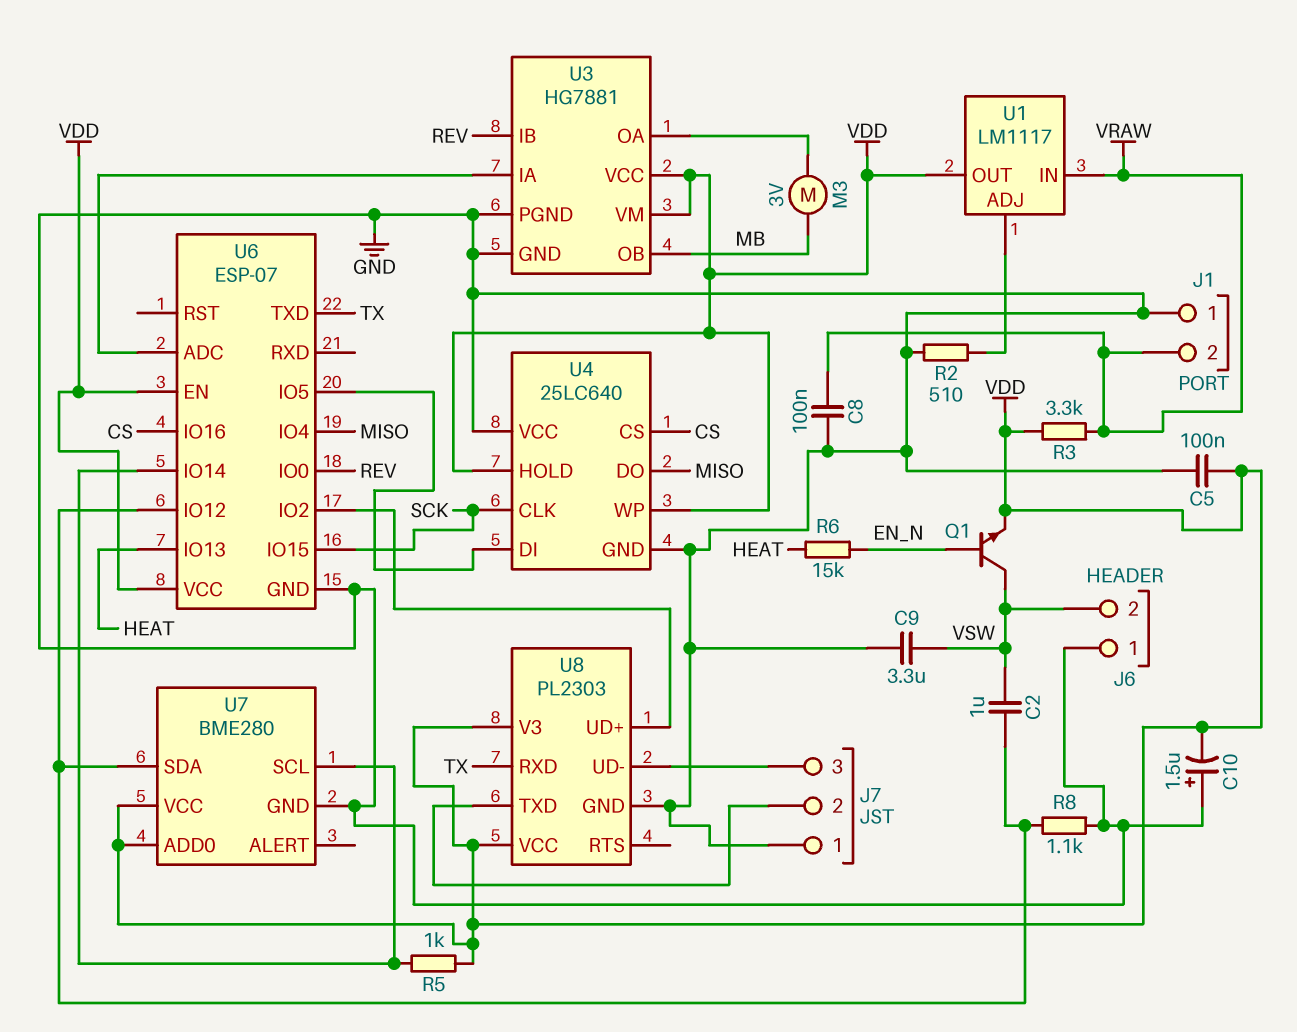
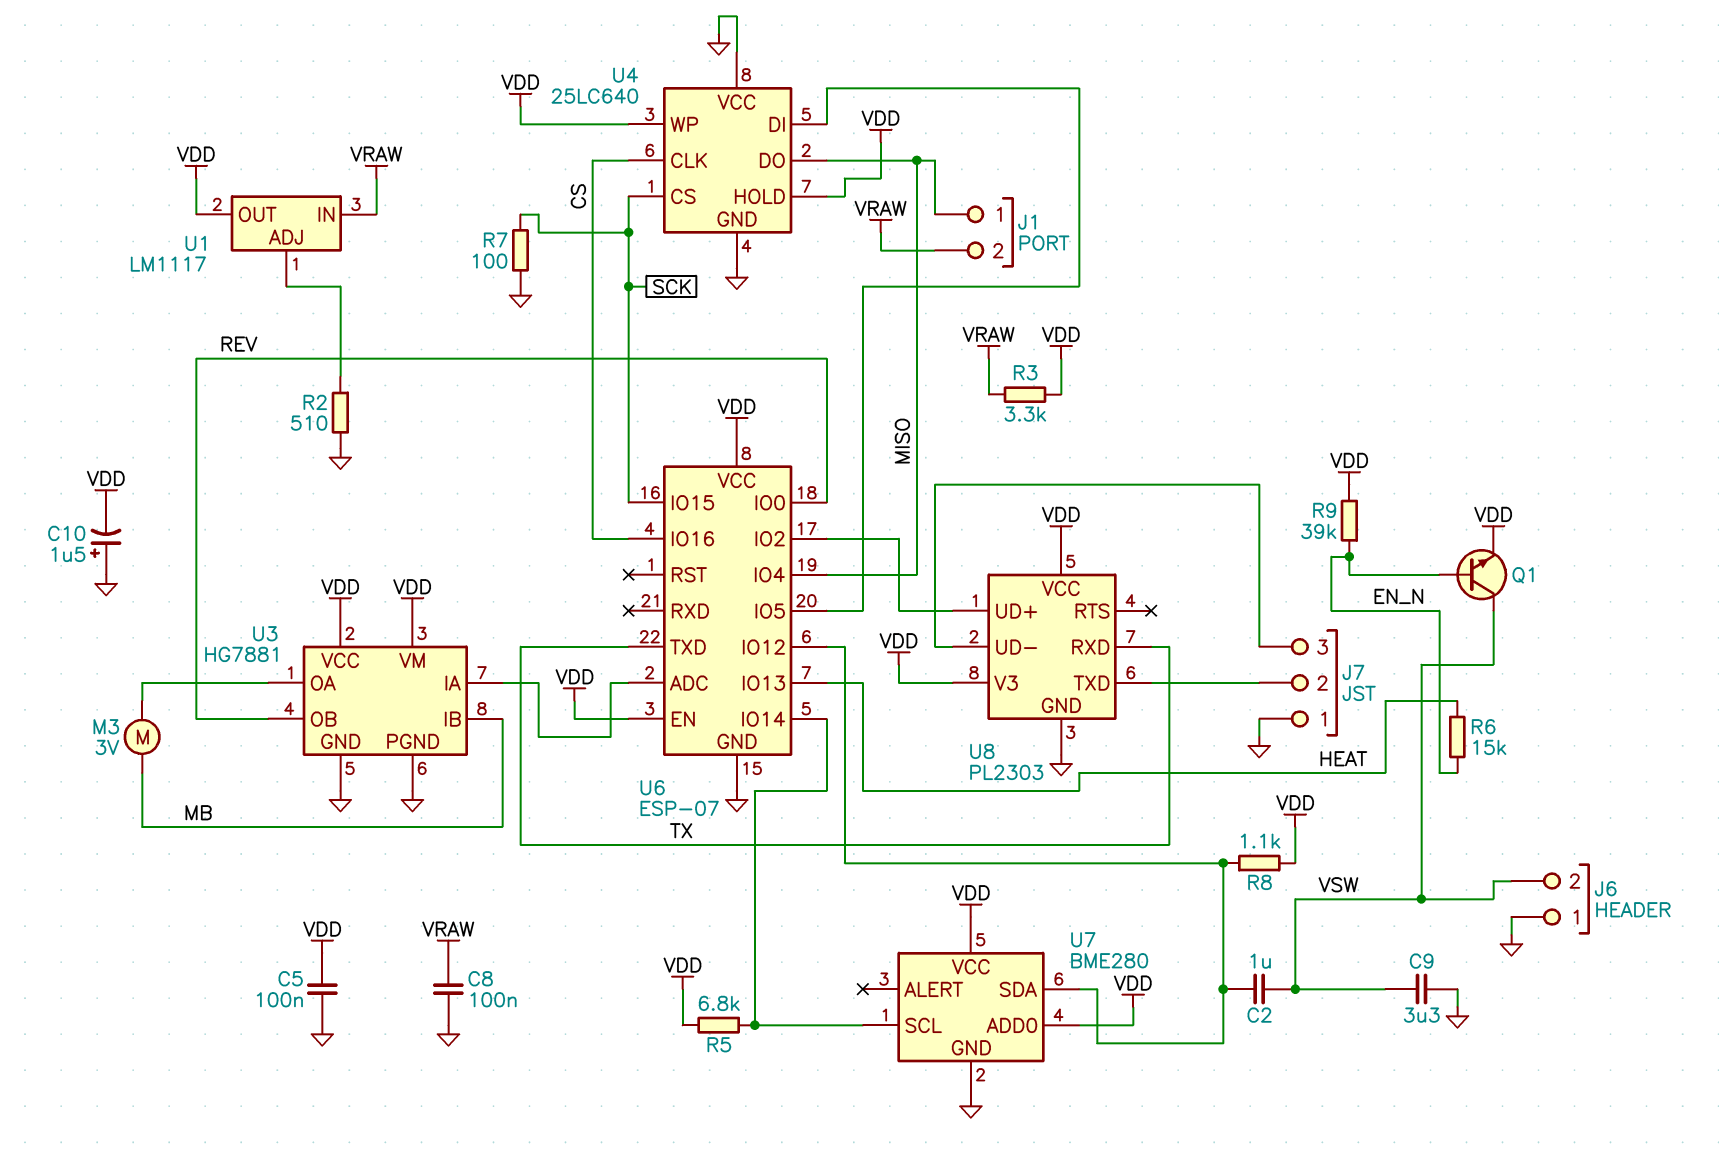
J1 pin 1: GND -> MISO
R5: 1k (U6/IO14, VDD) -> 6.8k (U6/IO14, VDD)
R7: none -> 100 (GND, SCK)
R8: 1.1k (GND, U6/IO12) -> 1.1k (U6/IO12, VDD)
R9: none -> 39k (EN_N, VDD)
U3 pin IB: REV -> MB
U3 pin OB: MB -> REV
U4 pin CLK: SCK -> CS
U4 pin CS: CS -> SCK

